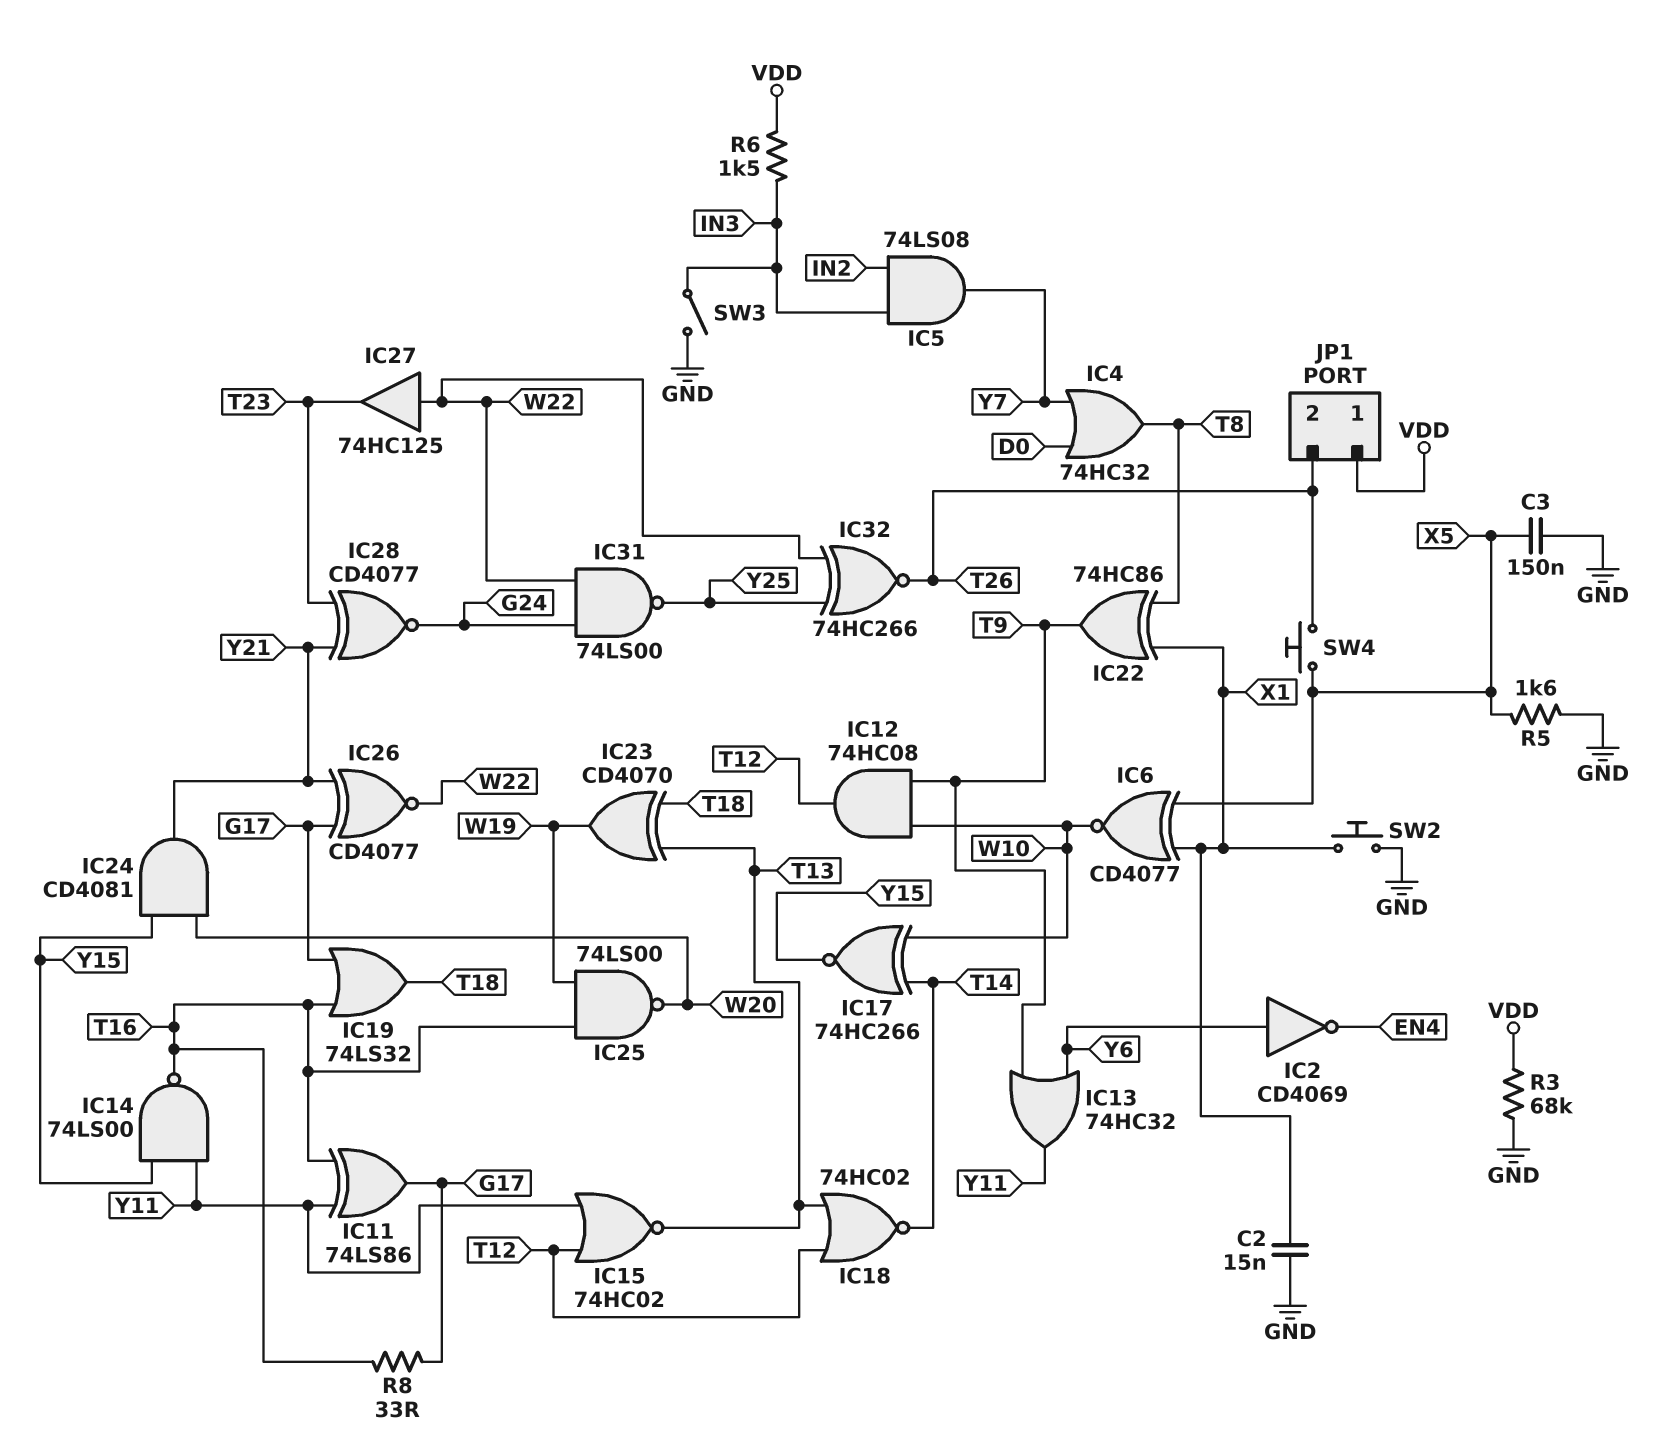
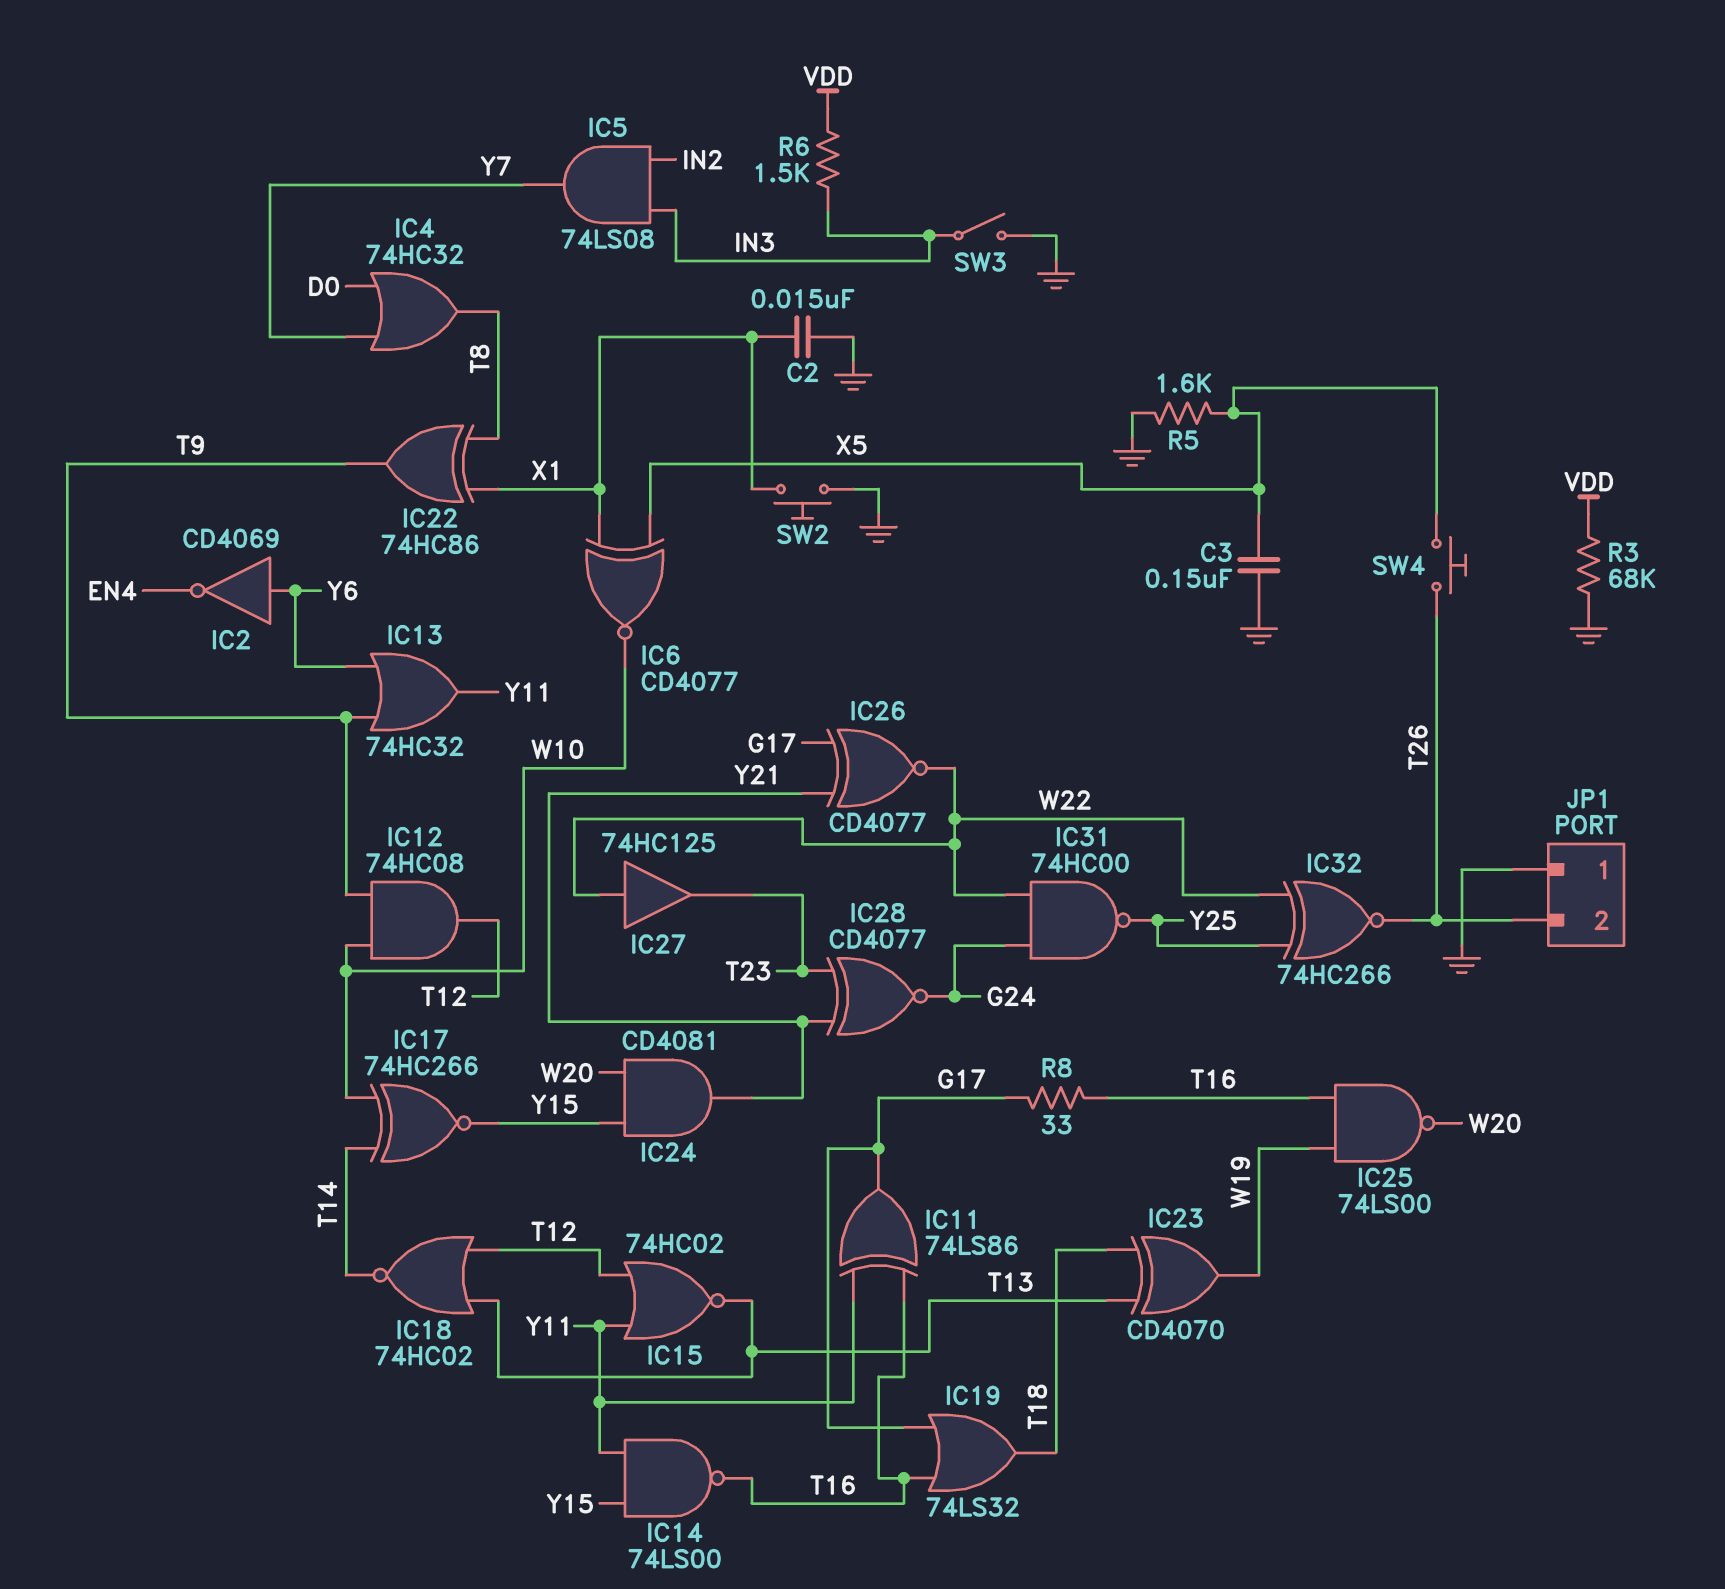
IC31: NAND 74LS00 (in G24, in W22, out Y25) -> NAND 74HC00 (in G24, in W22, out Y25)
JP1 pin 1: VDD -> GND

